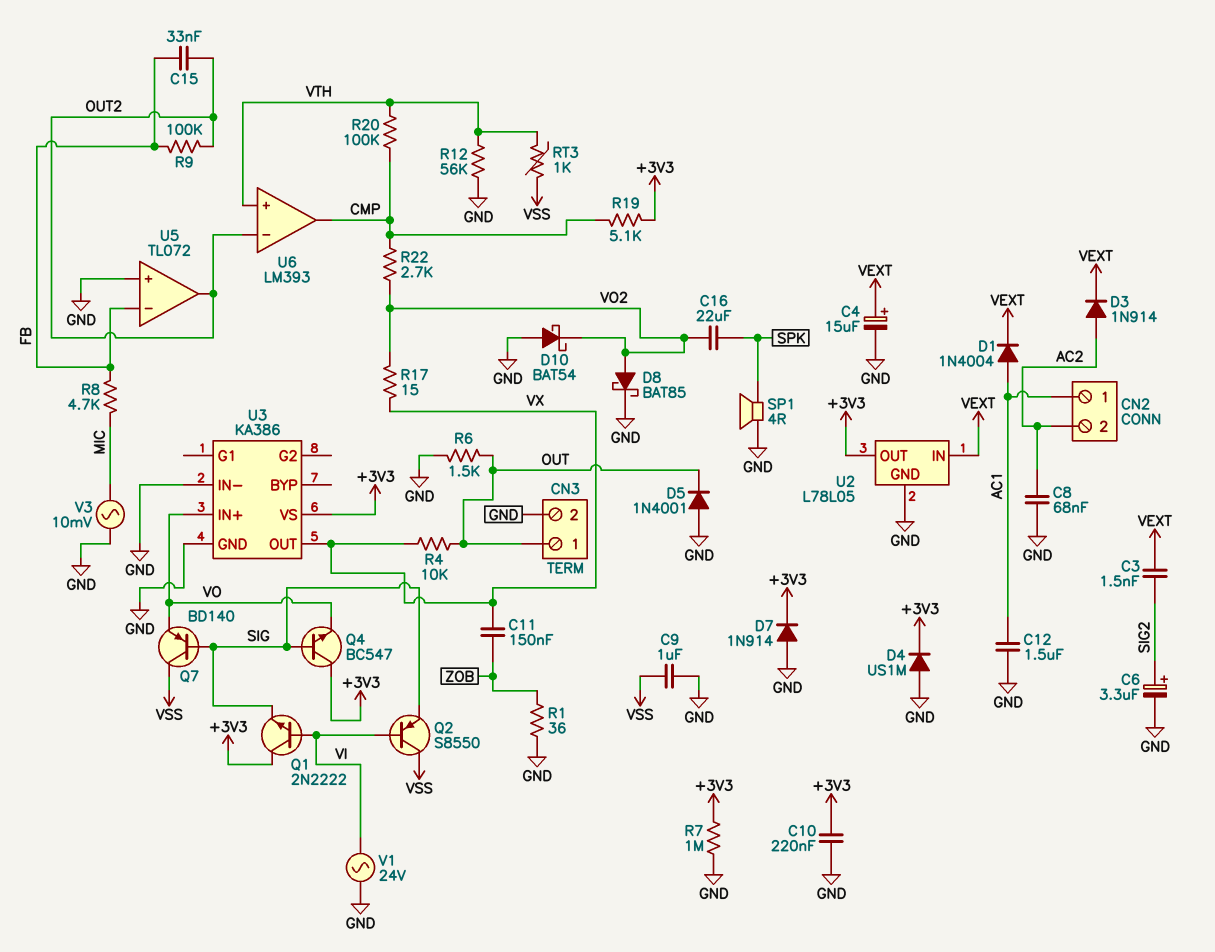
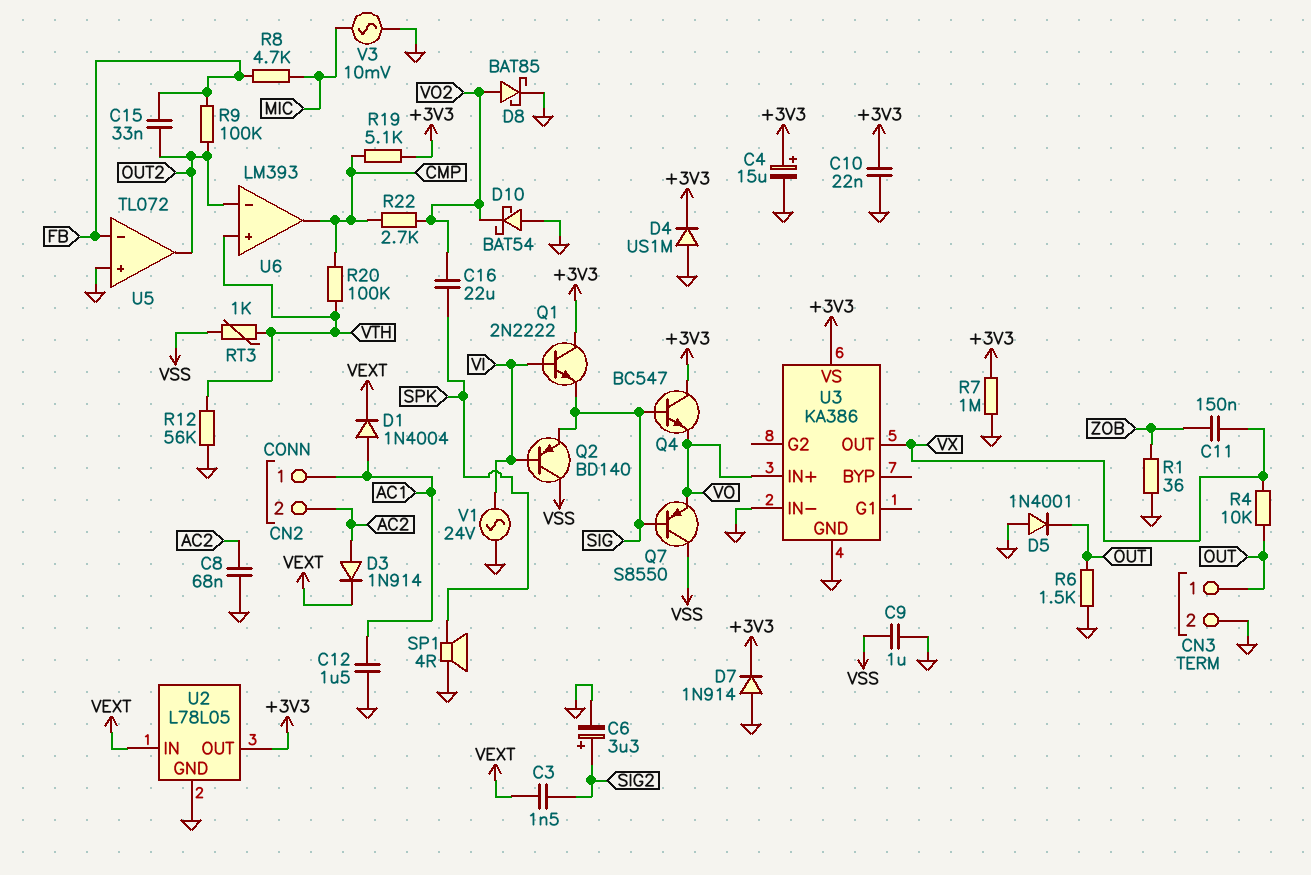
C4: 15uF (plus VEXT, minus GND) -> 15uF (plus +3V3, minus GND)
C10: 220nF (+3V3, GND) -> 22nF (+3V3, GND)
Q2: PNP S8550 (B VI, C VSS, E SIG) -> PNP BD140 (B VI, C VSS, E SIG)
Q7: PNP BD140 (B SIG, C VSS, E VO) -> PNP S8550 (B SIG, C VSS, E VO)
R17: 15 (VO2, VX) -> none

